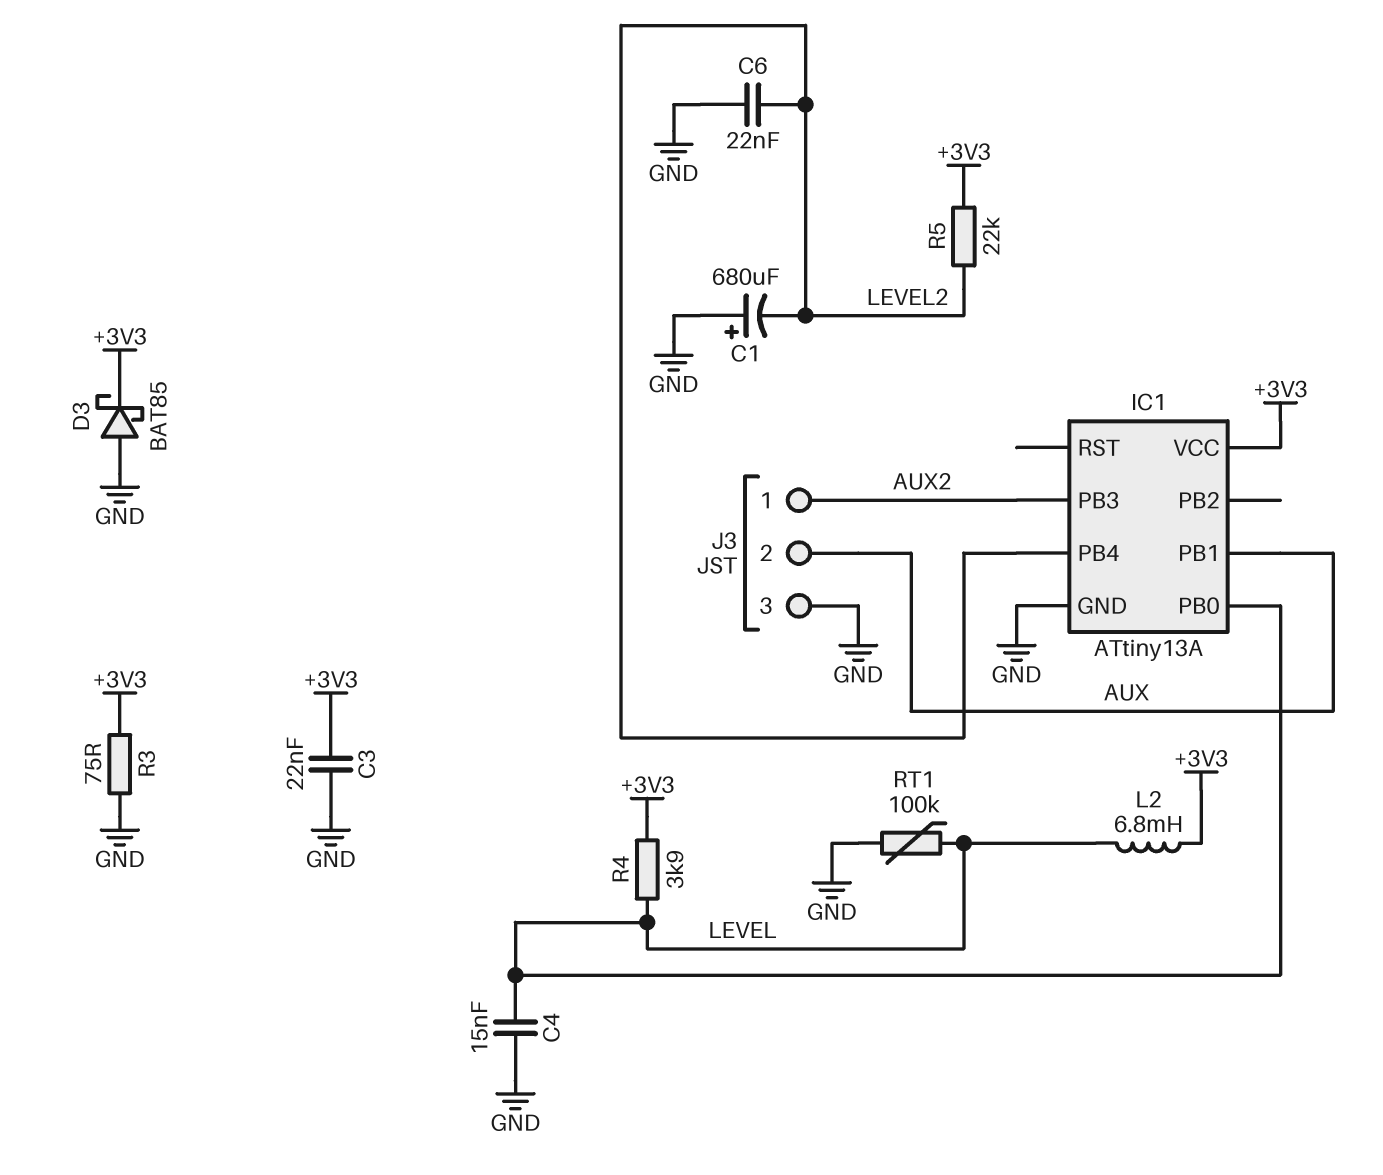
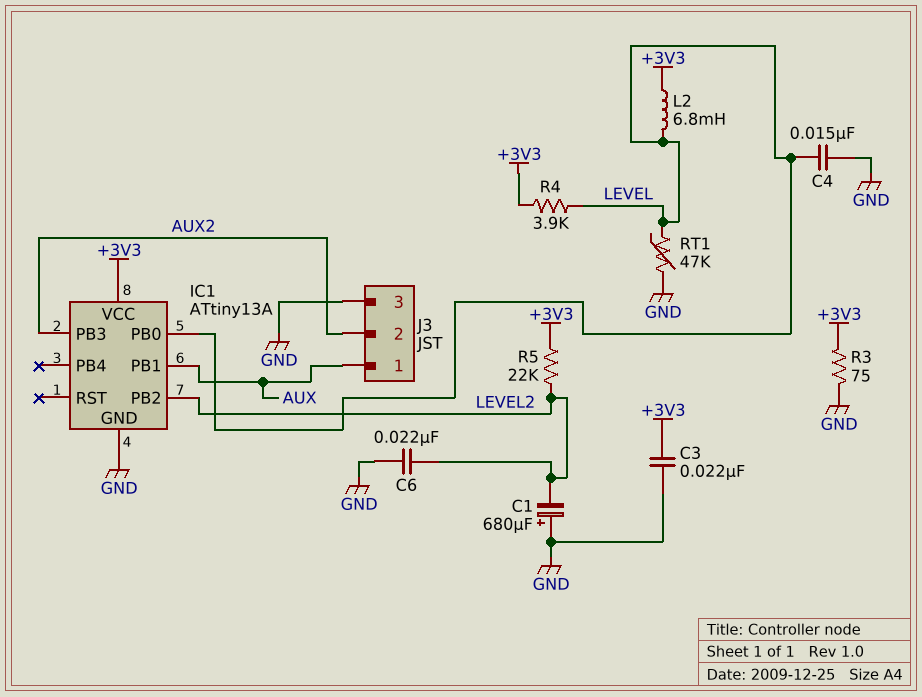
D3: schottky BAT85 (A GND, K +3V3) -> none
IC1 pin PB2: none -> LEVEL2
IC1 pin PB4: LEVEL2 -> none
J3 pin 1: AUX2 -> AUX
J3 pin 2: AUX -> AUX2
RT1: 100k (GND, LEVEL) -> 47k (GND, LEVEL)

